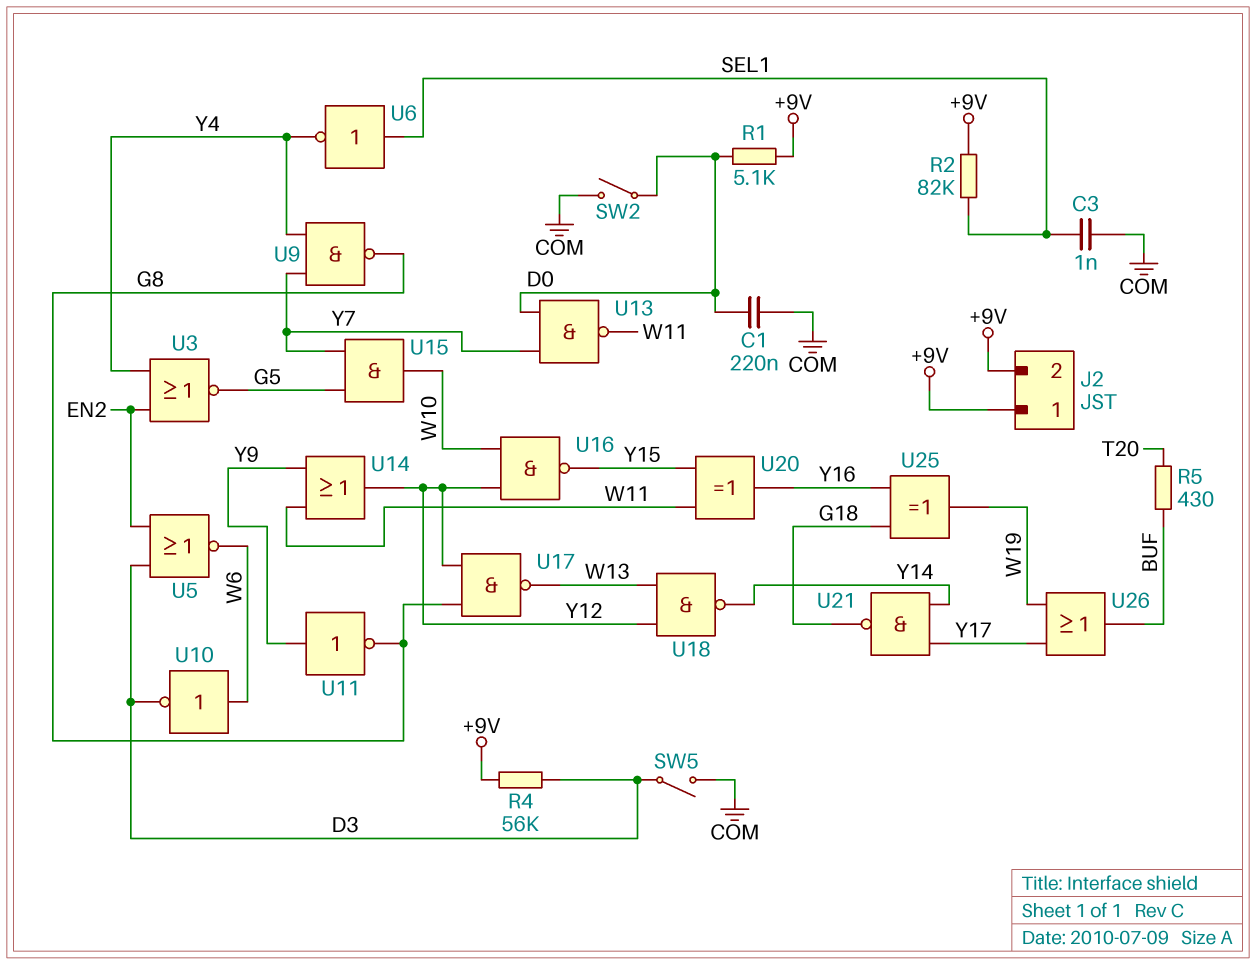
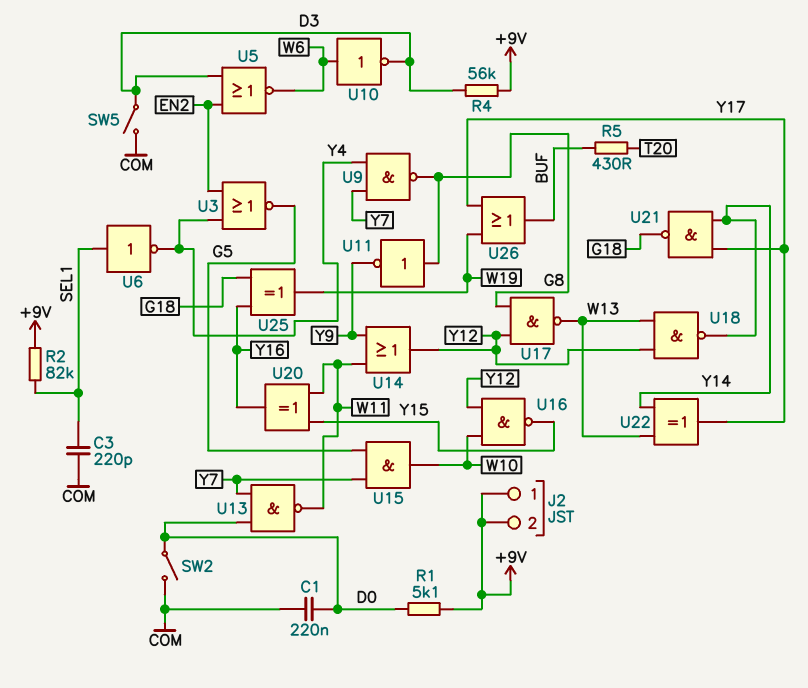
C3: 1nF (COM, SEL1) -> 220pF (COM, SEL1)
U11: NOT (in Y9, out G8) -> NOT (in G8, out Y9)
U22: none -> XOR (in W13, in Y14, out Y17)

